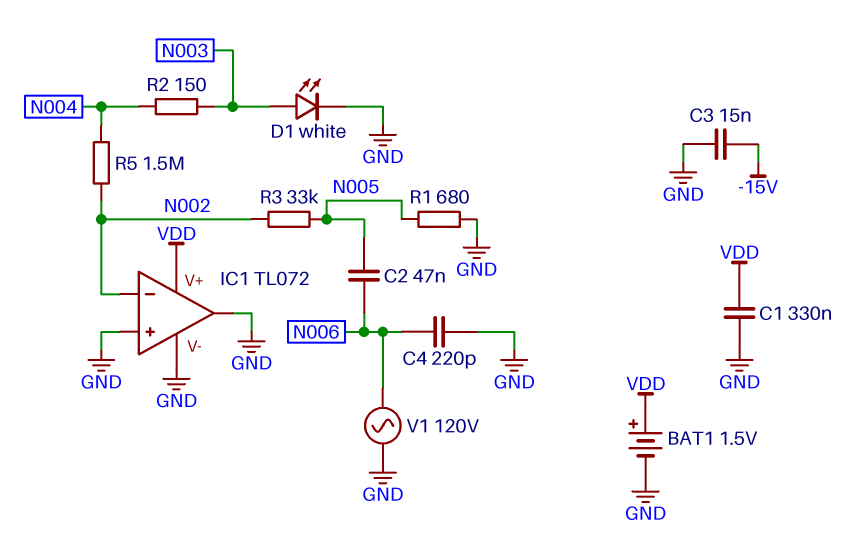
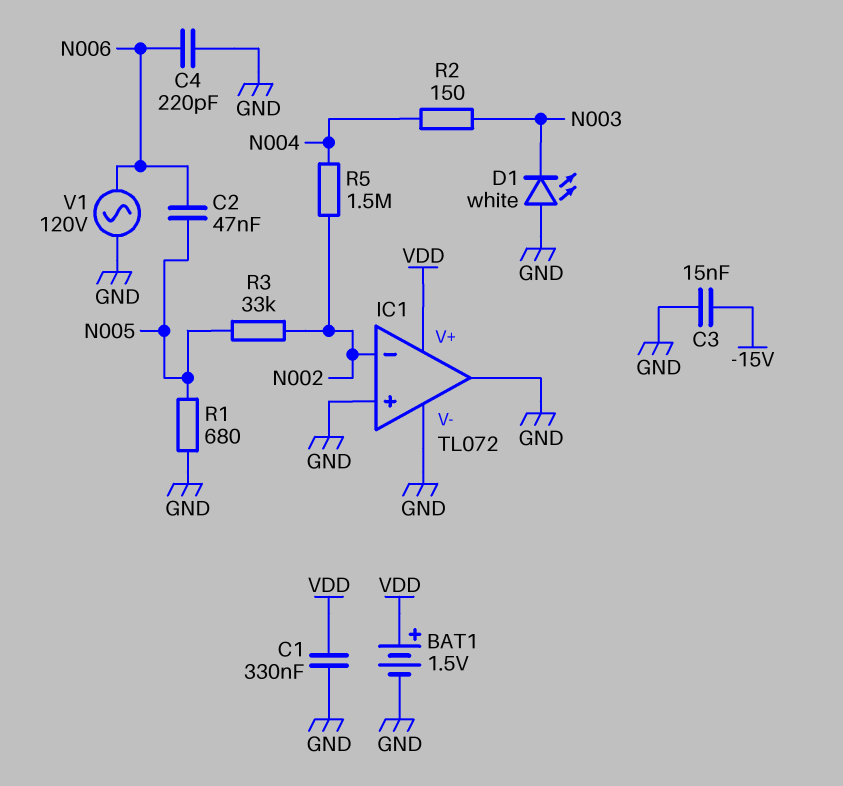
D1: LED white (A N003, K GND) -> LED white (A GND, K N003)

